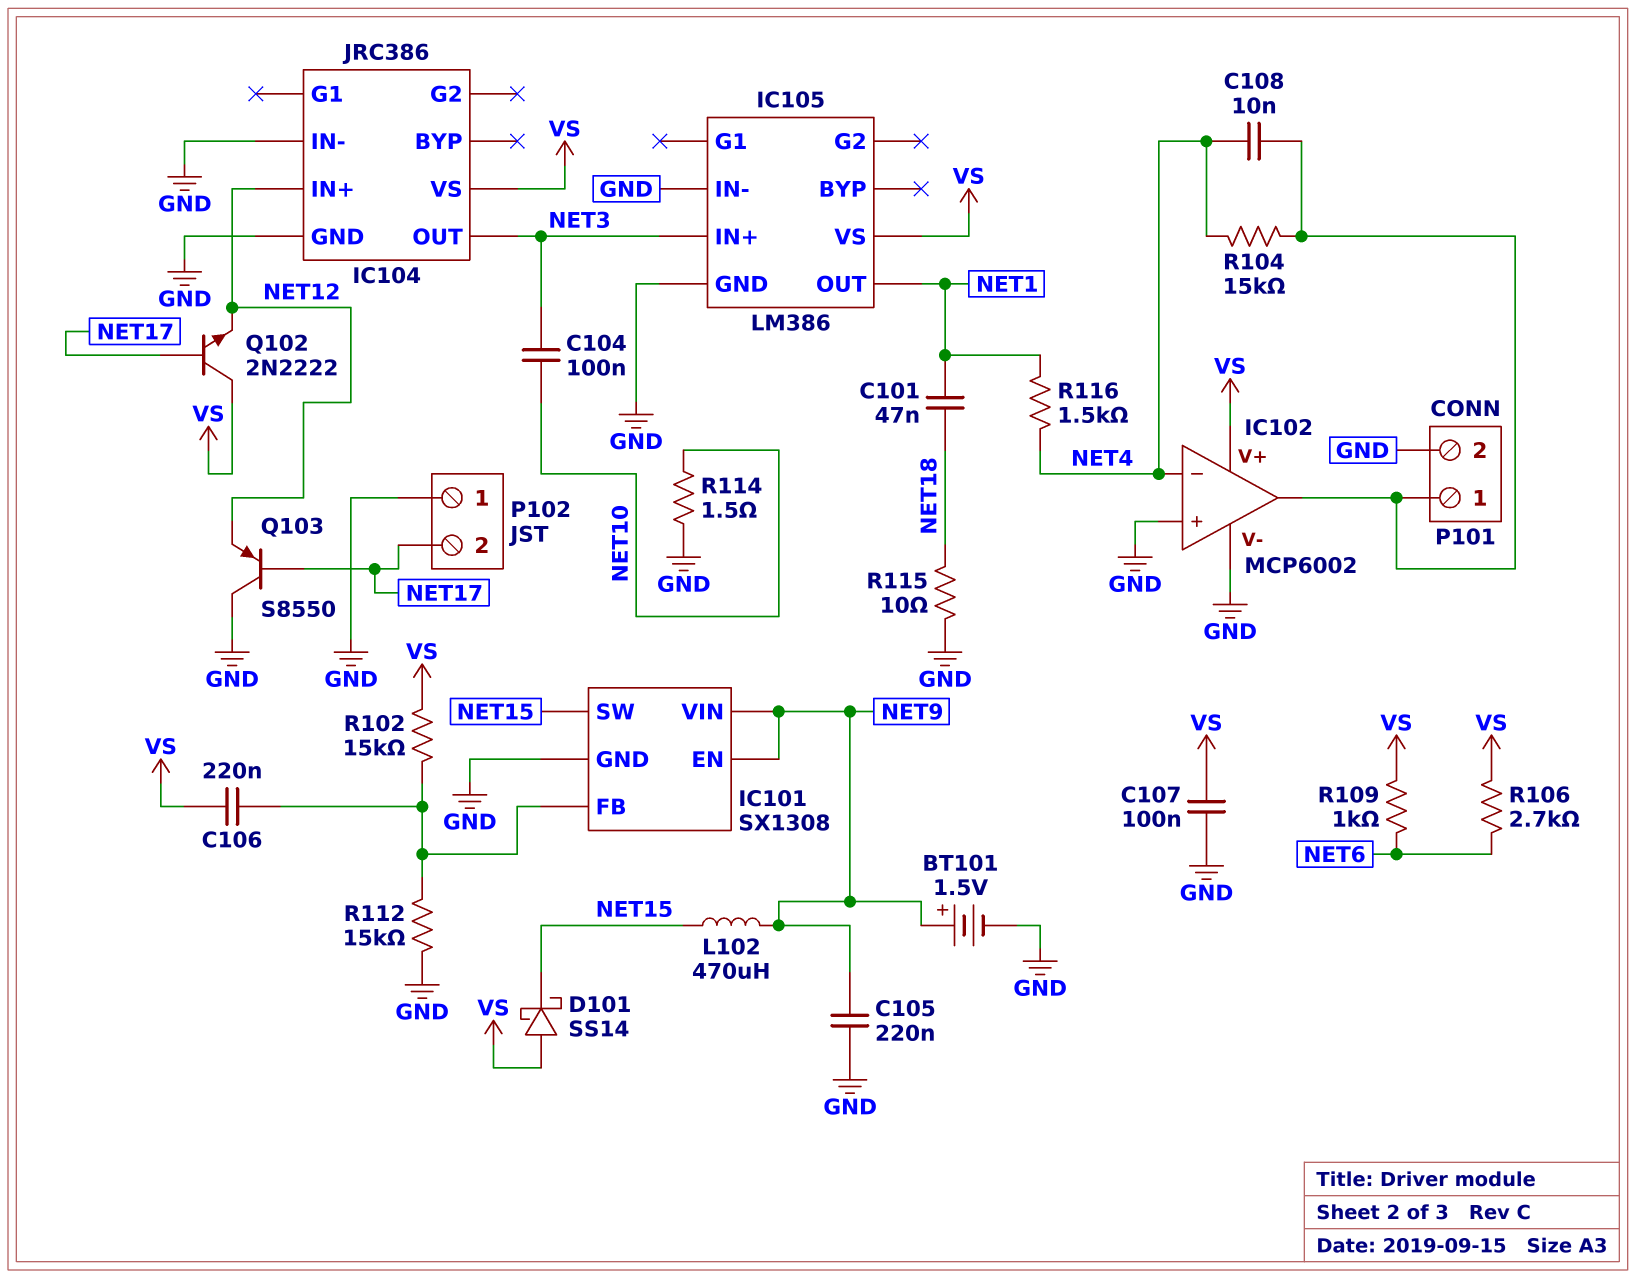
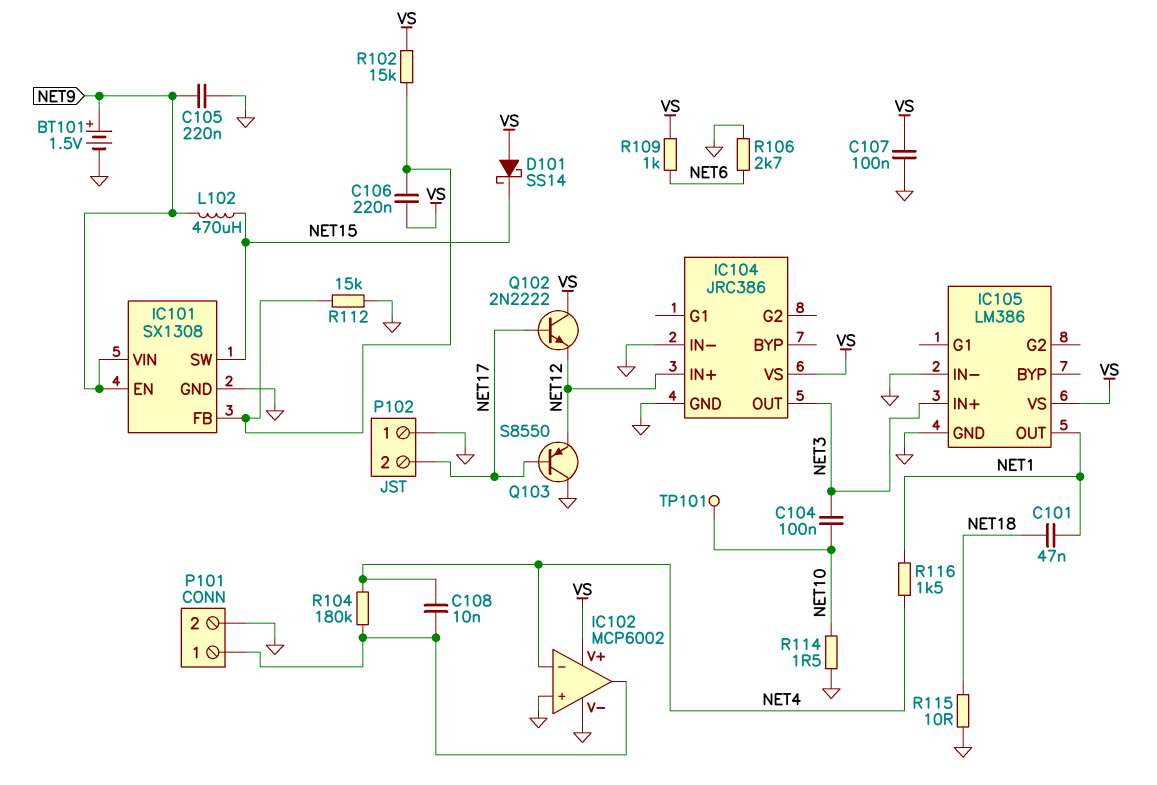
R104: 15k (IC102/out, NET4) -> 180k (IC102/out, NET4)
R106: 2.7k (NET6, VS) -> 2.7k (GND, NET6)
TP101: none -> test point (NET10)

